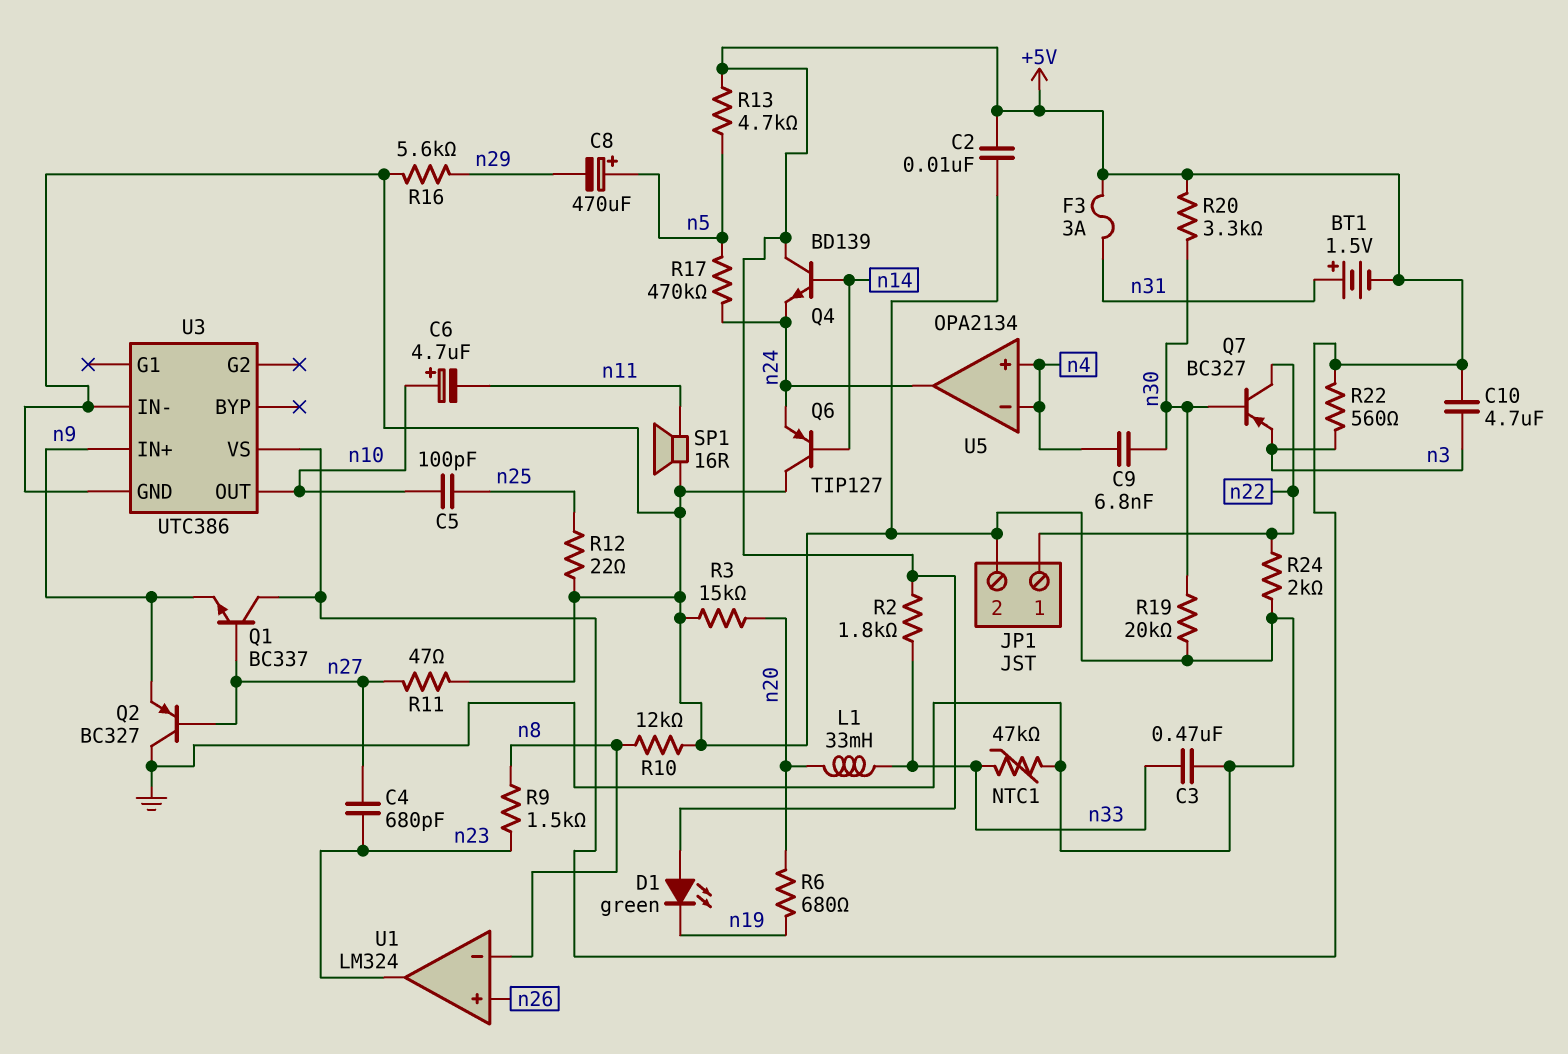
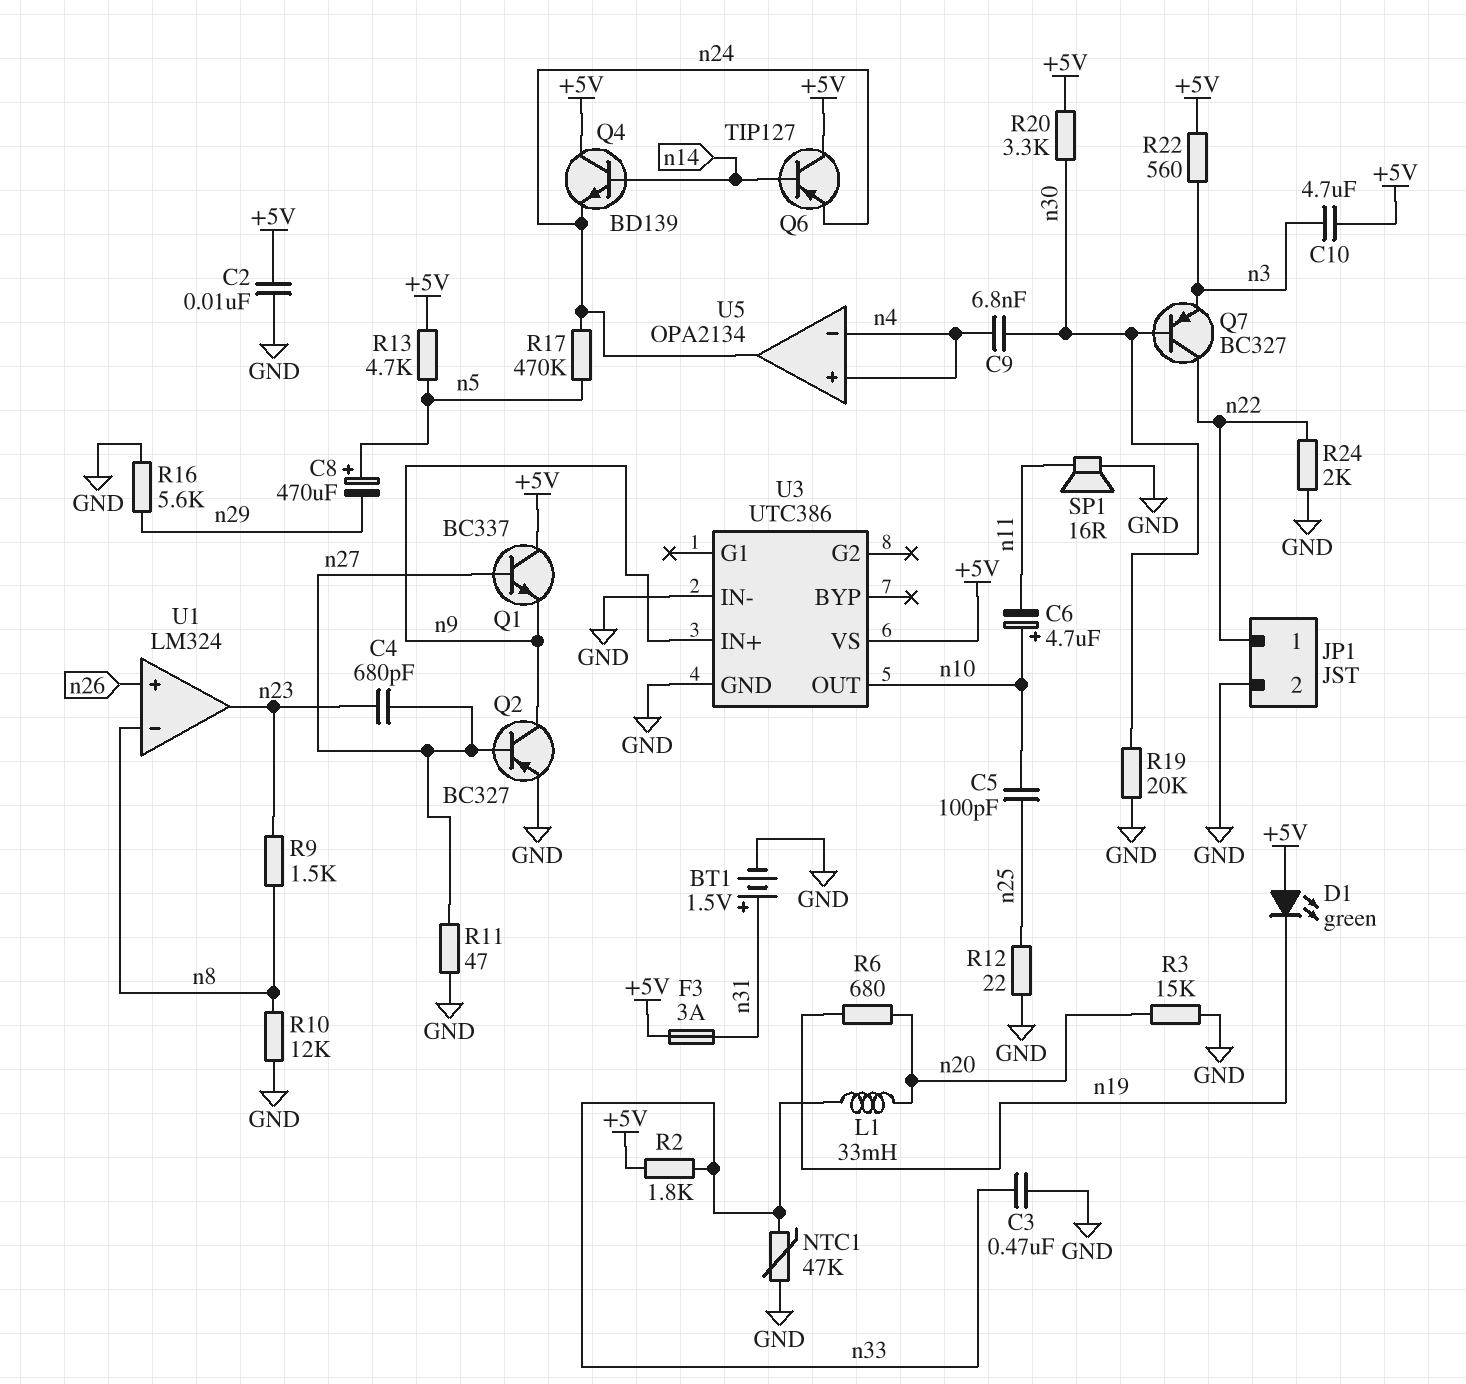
BT1: 1.5V (plus n31, minus +5V) -> 1.5V (plus n31, minus GND)
Q2: PNP BC327 (B n27, C GND, E n9) -> PNP BC327 (B n27, C n9, E GND)
Q6: PNP TIP127 (B n14, C GND, E n24) -> PNP TIP127 (B n14, C +5V, E n24)

